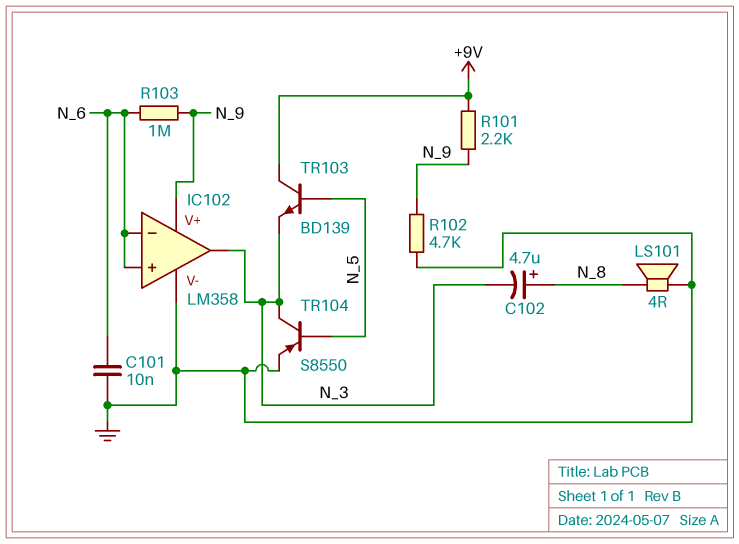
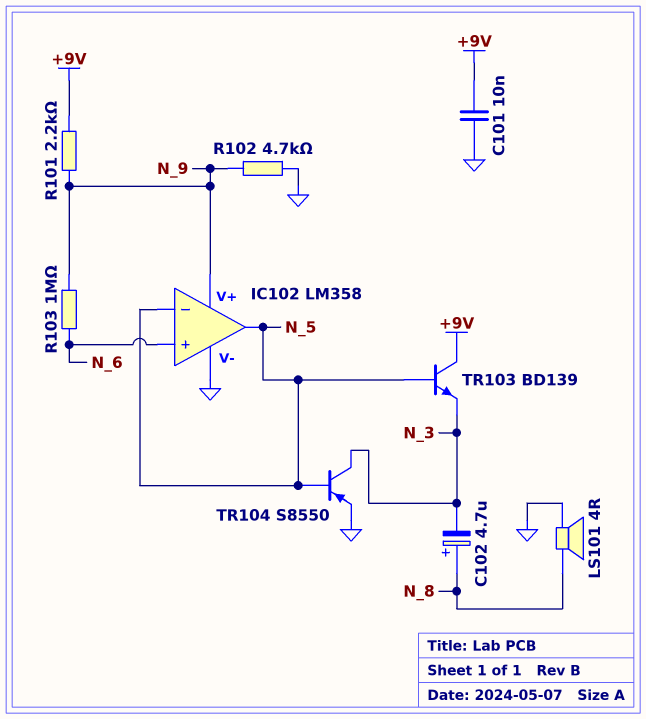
C101: 10nF (GND, N_6) -> 10nF (+9V, GND)
IC102 pin in-: N_6 -> N_5
IC102 pin out: N_3 -> N_5

